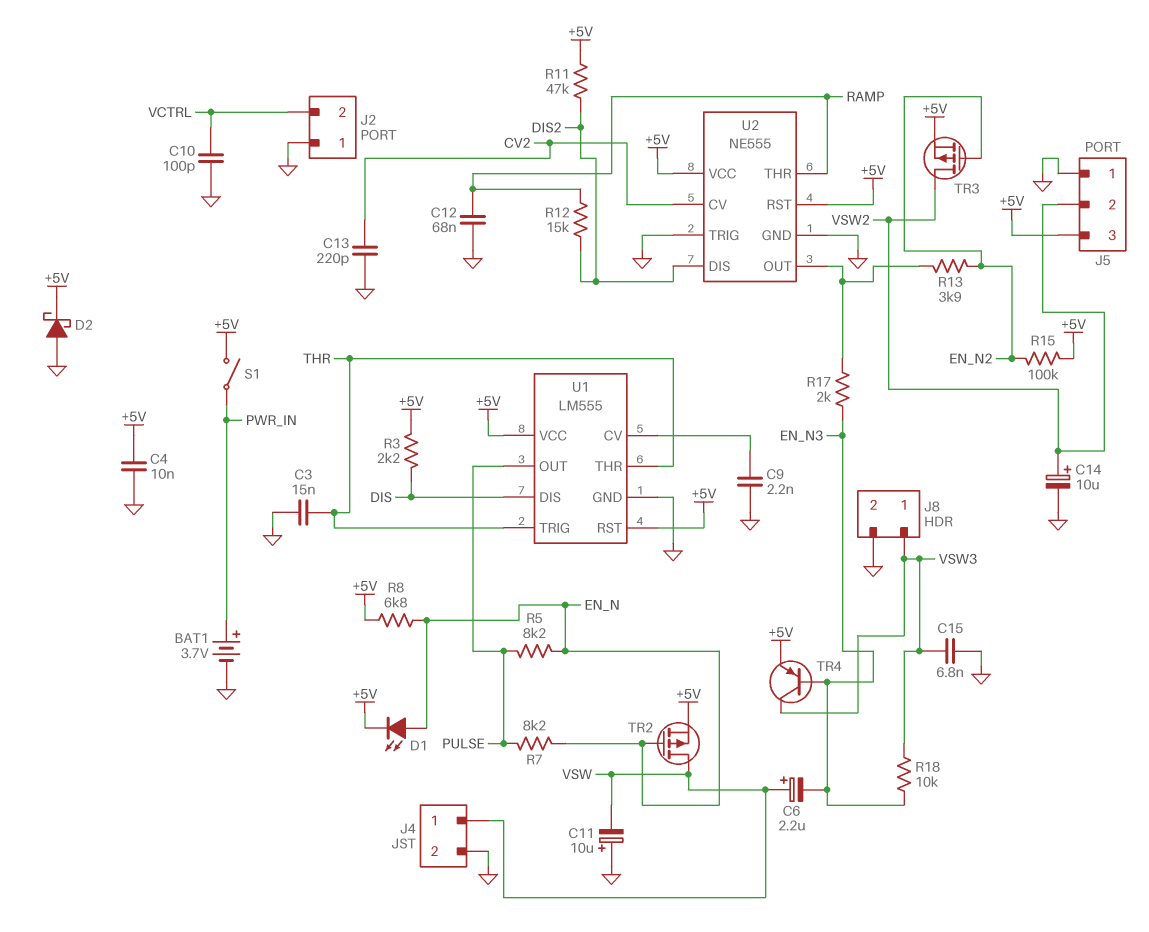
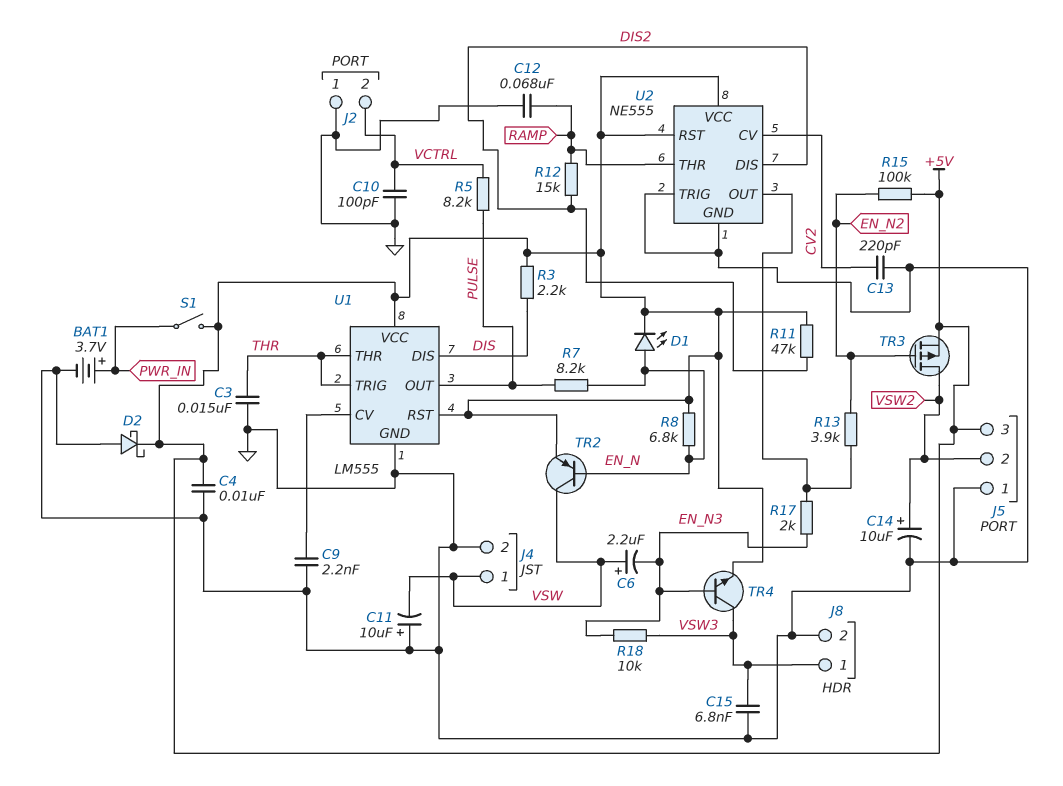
R5: 8.2k (EN_N, PULSE) -> 8.2k (PULSE, VCTRL)
TR2: PMOS (G EN_N, D VSW, S +5V) -> PNP (B EN_N, C VSW, E +5V)
TR4: PNP (B EN_N3, C VSW3, E +5V) -> NPN (B EN_N3, C VSW3, E +5V)

